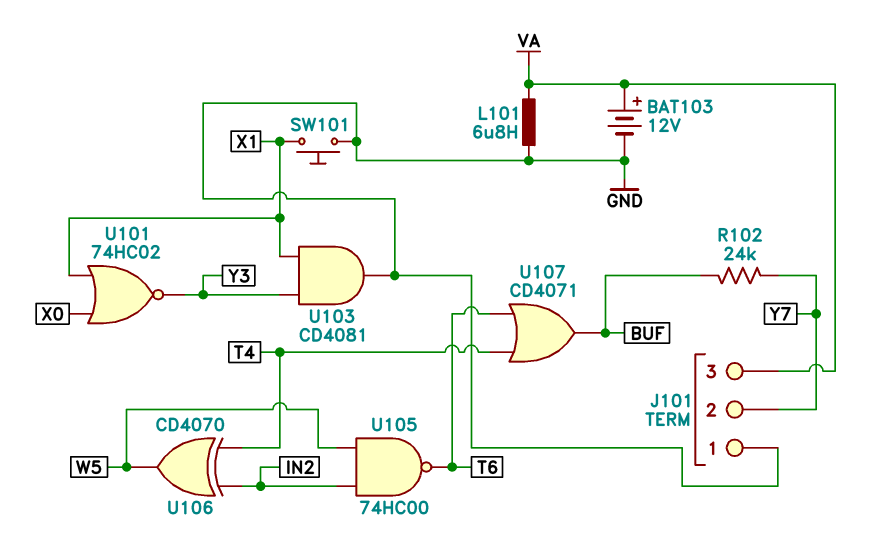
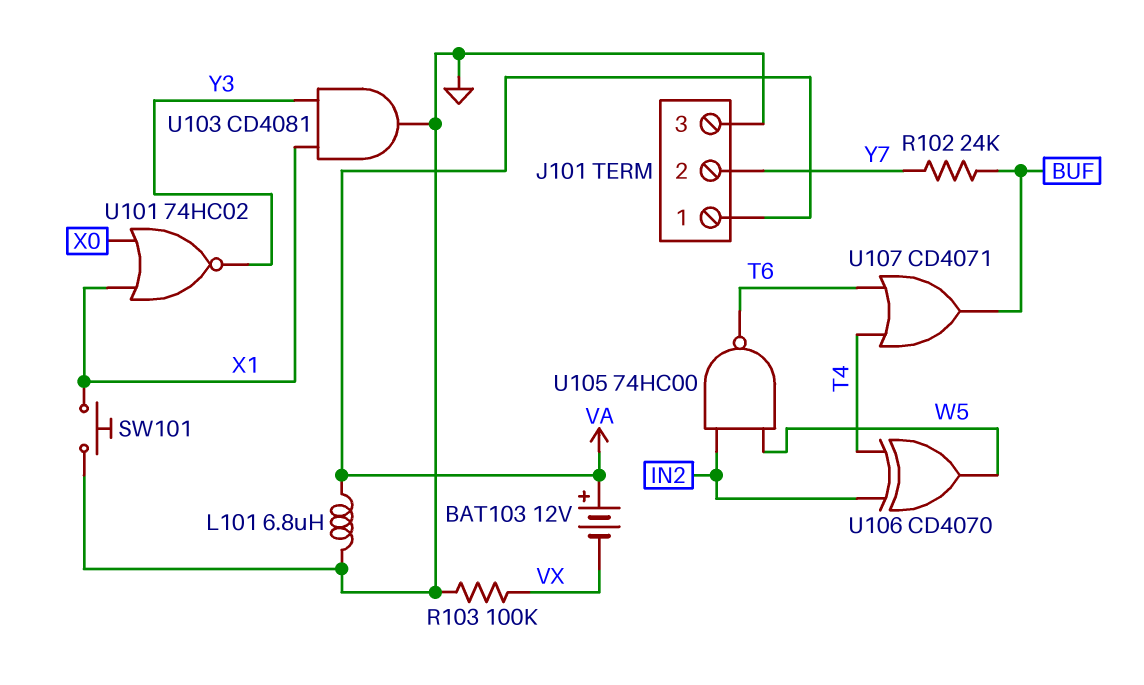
BAT103: 12V (plus VA, minus GND) -> 12V (plus VA, minus VX)
J101 pin 1: GND -> VA
J101 pin 3: VA -> GND
R103: none -> 100k (GND, VX)

